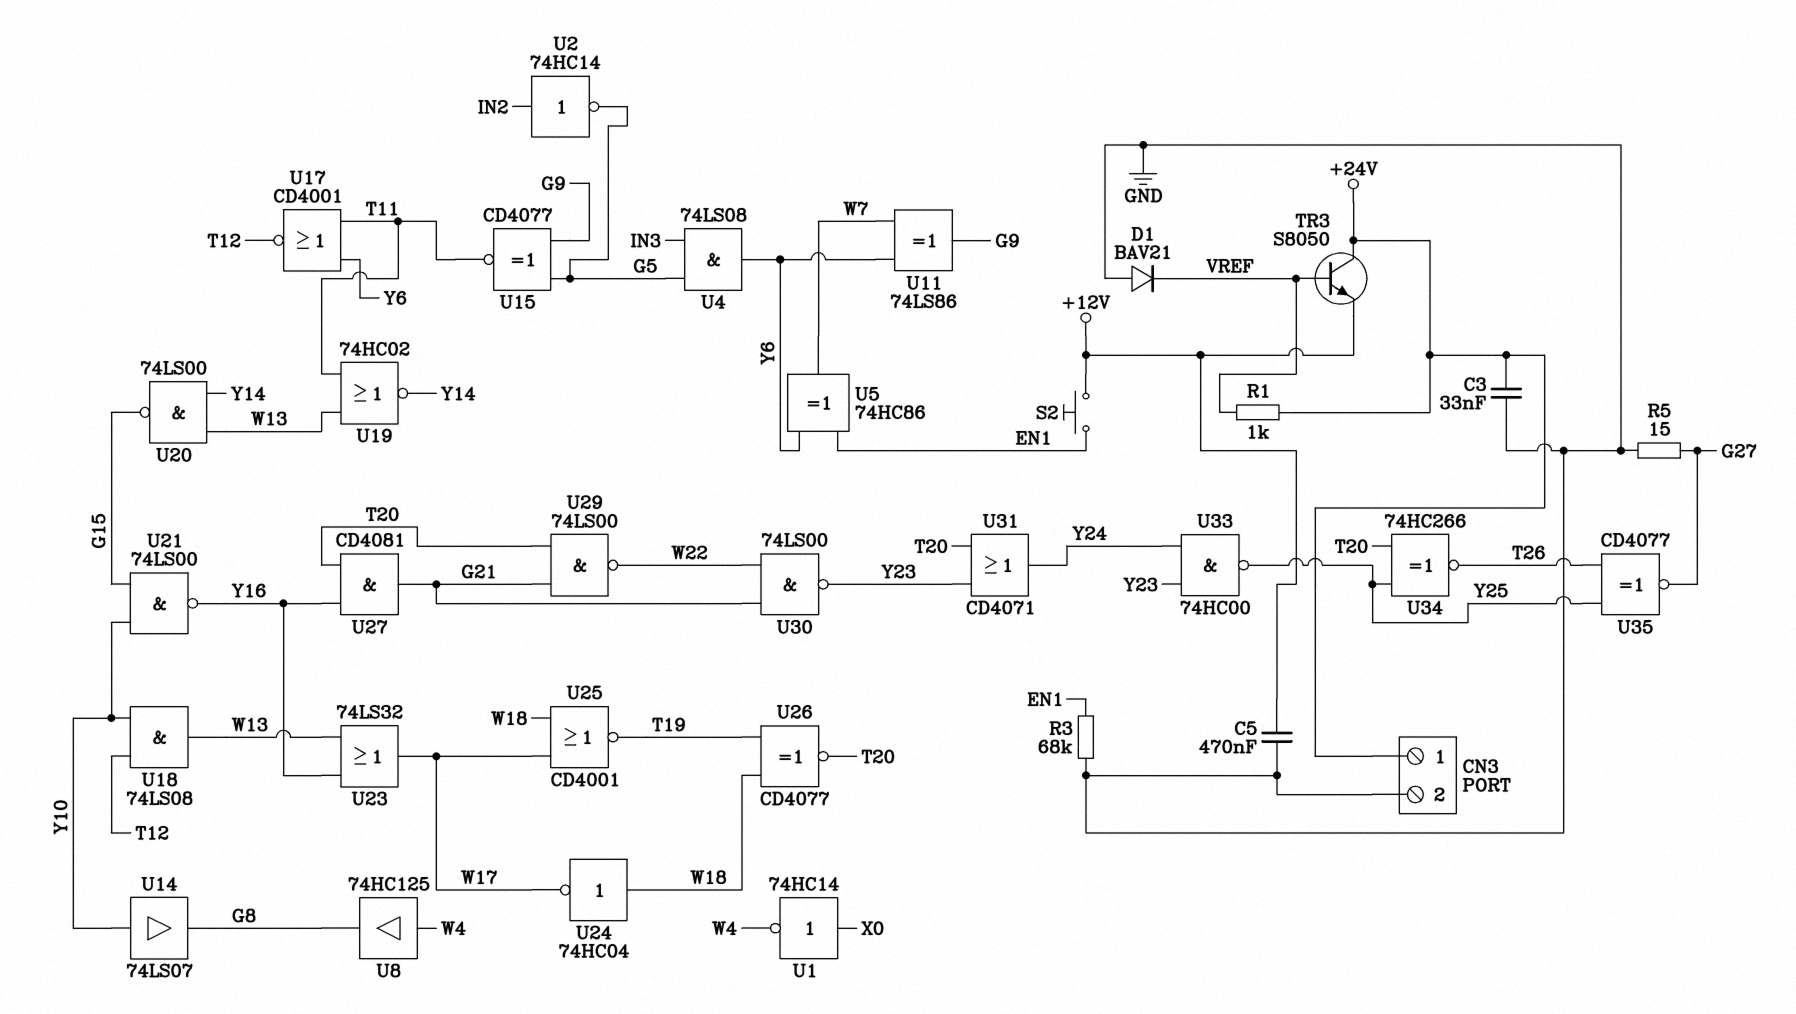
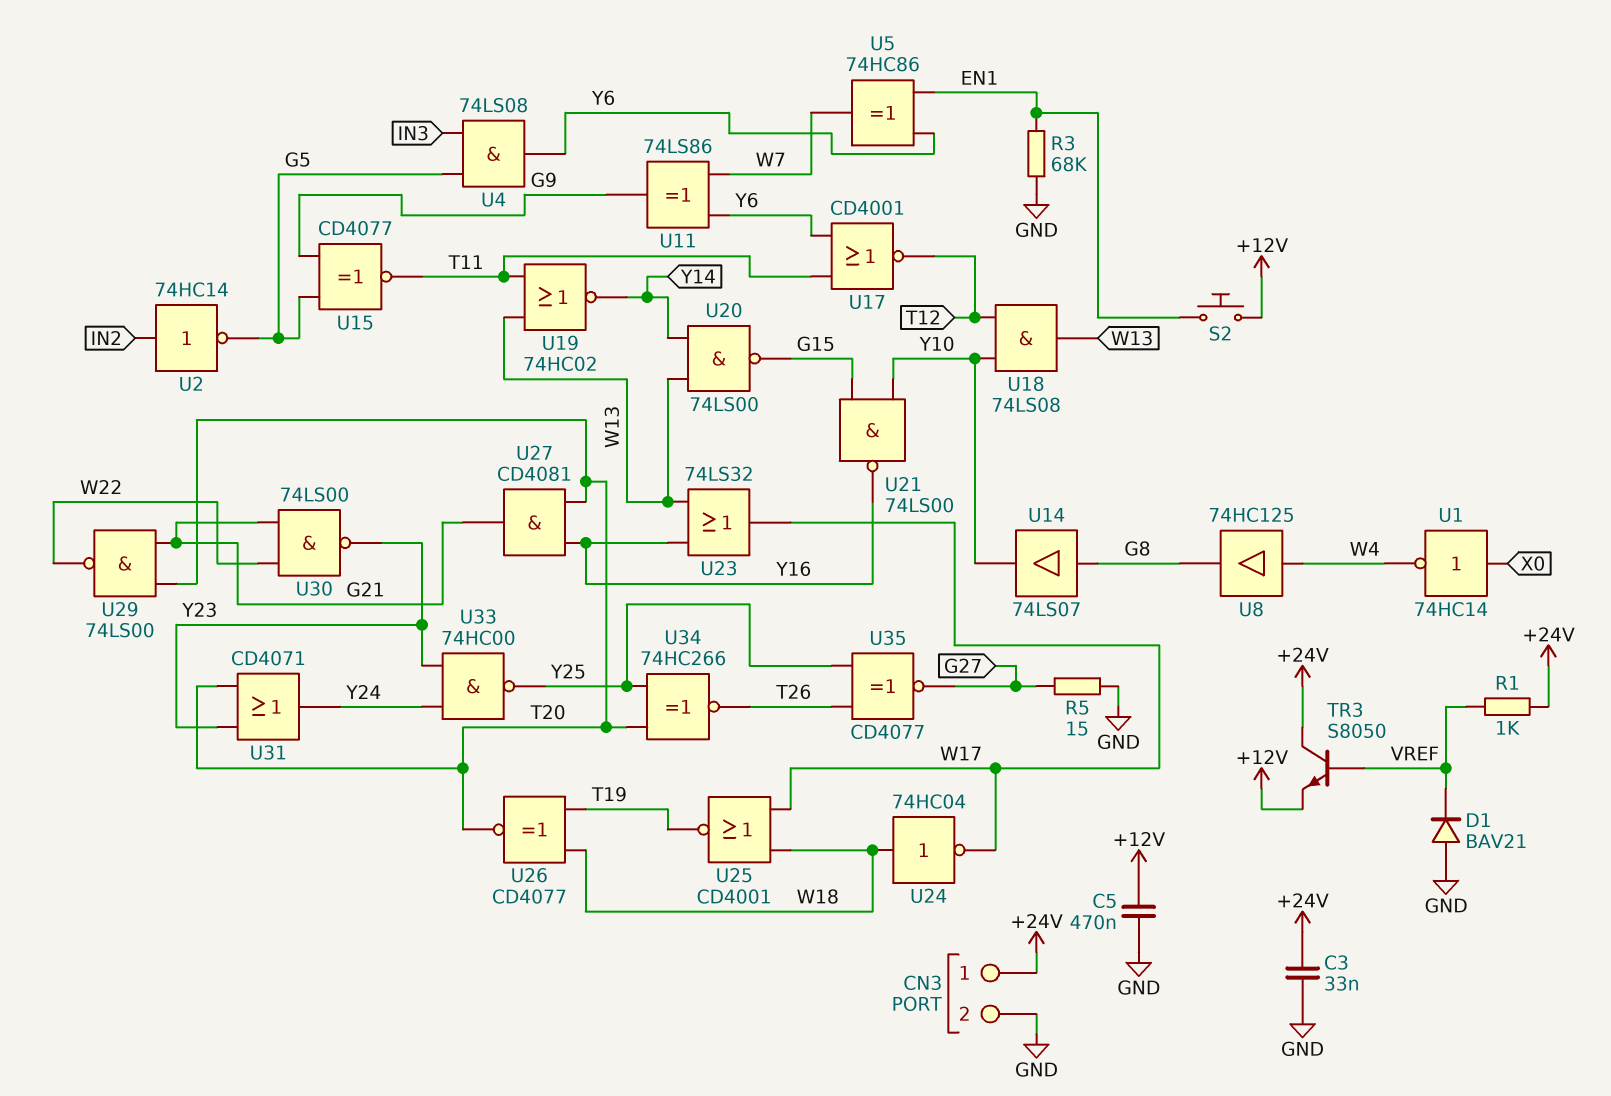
U14: buffer 74LS07 (in Y10, out G8) -> buffer 74LS07 (in G8, out Y10)

